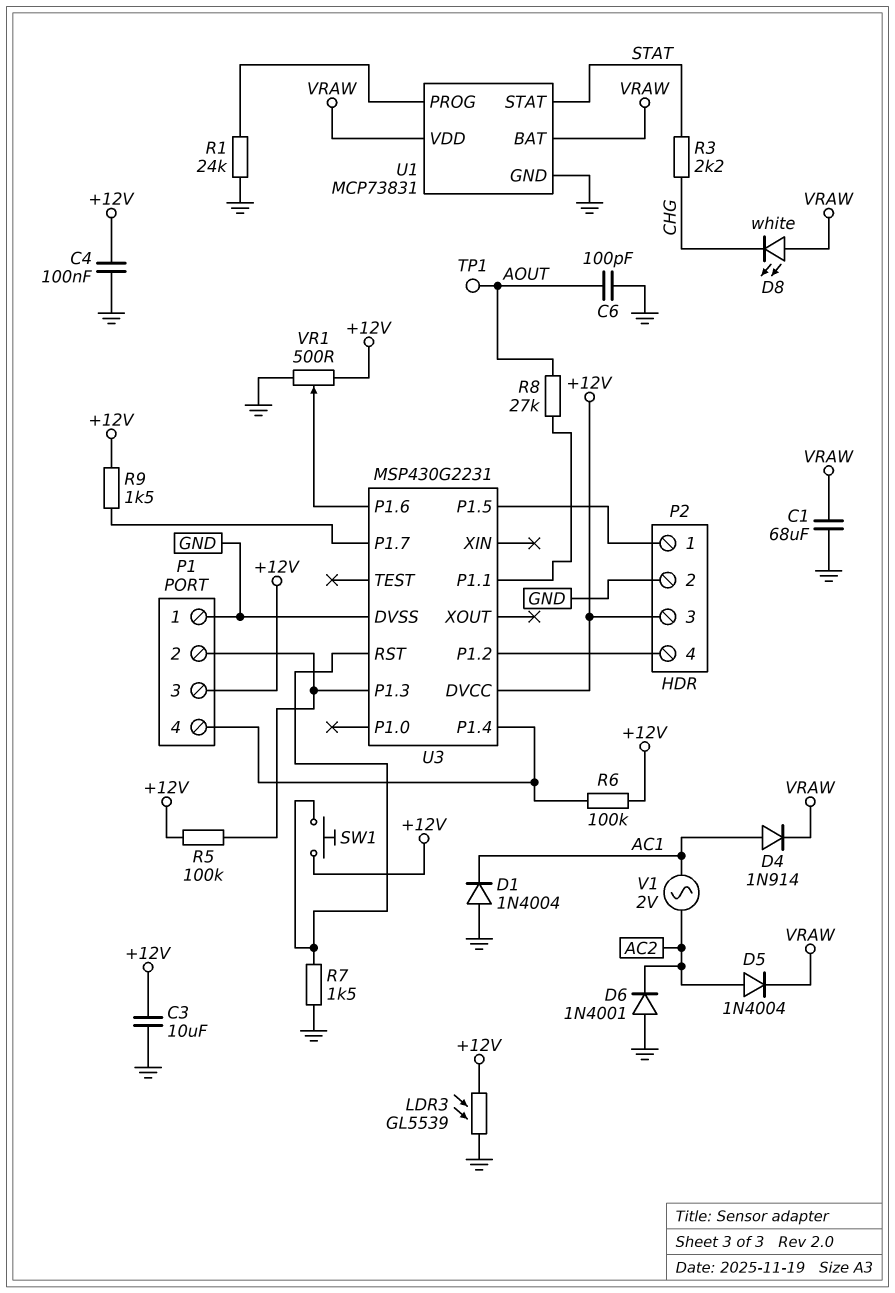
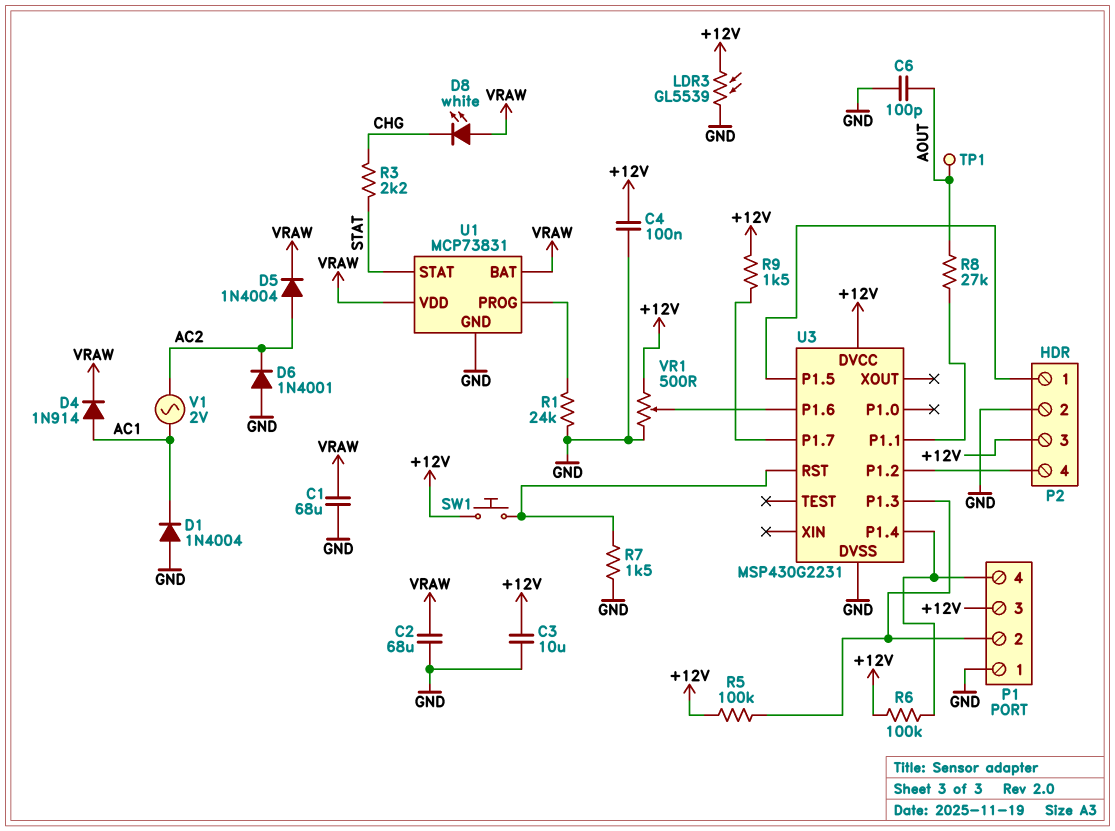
C2: none -> 68uF (GND, VRAW)

